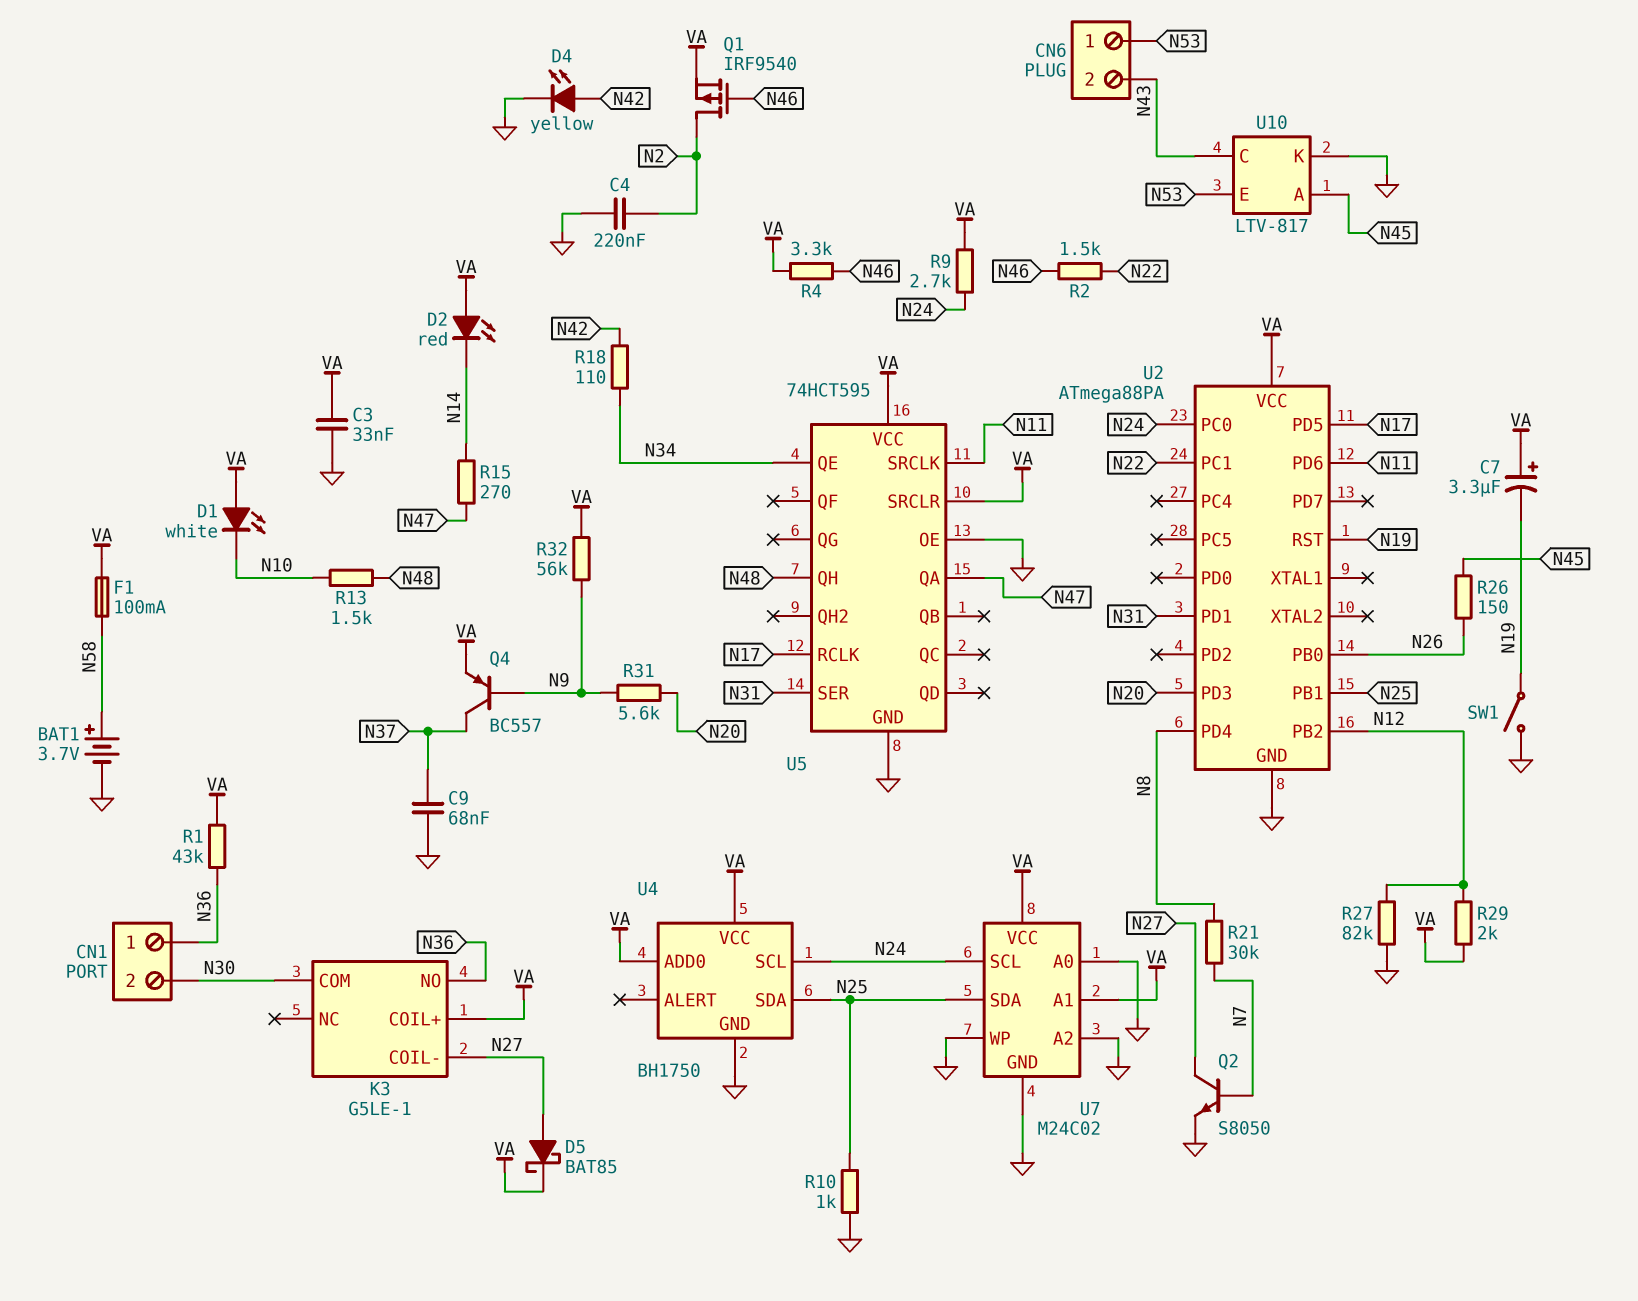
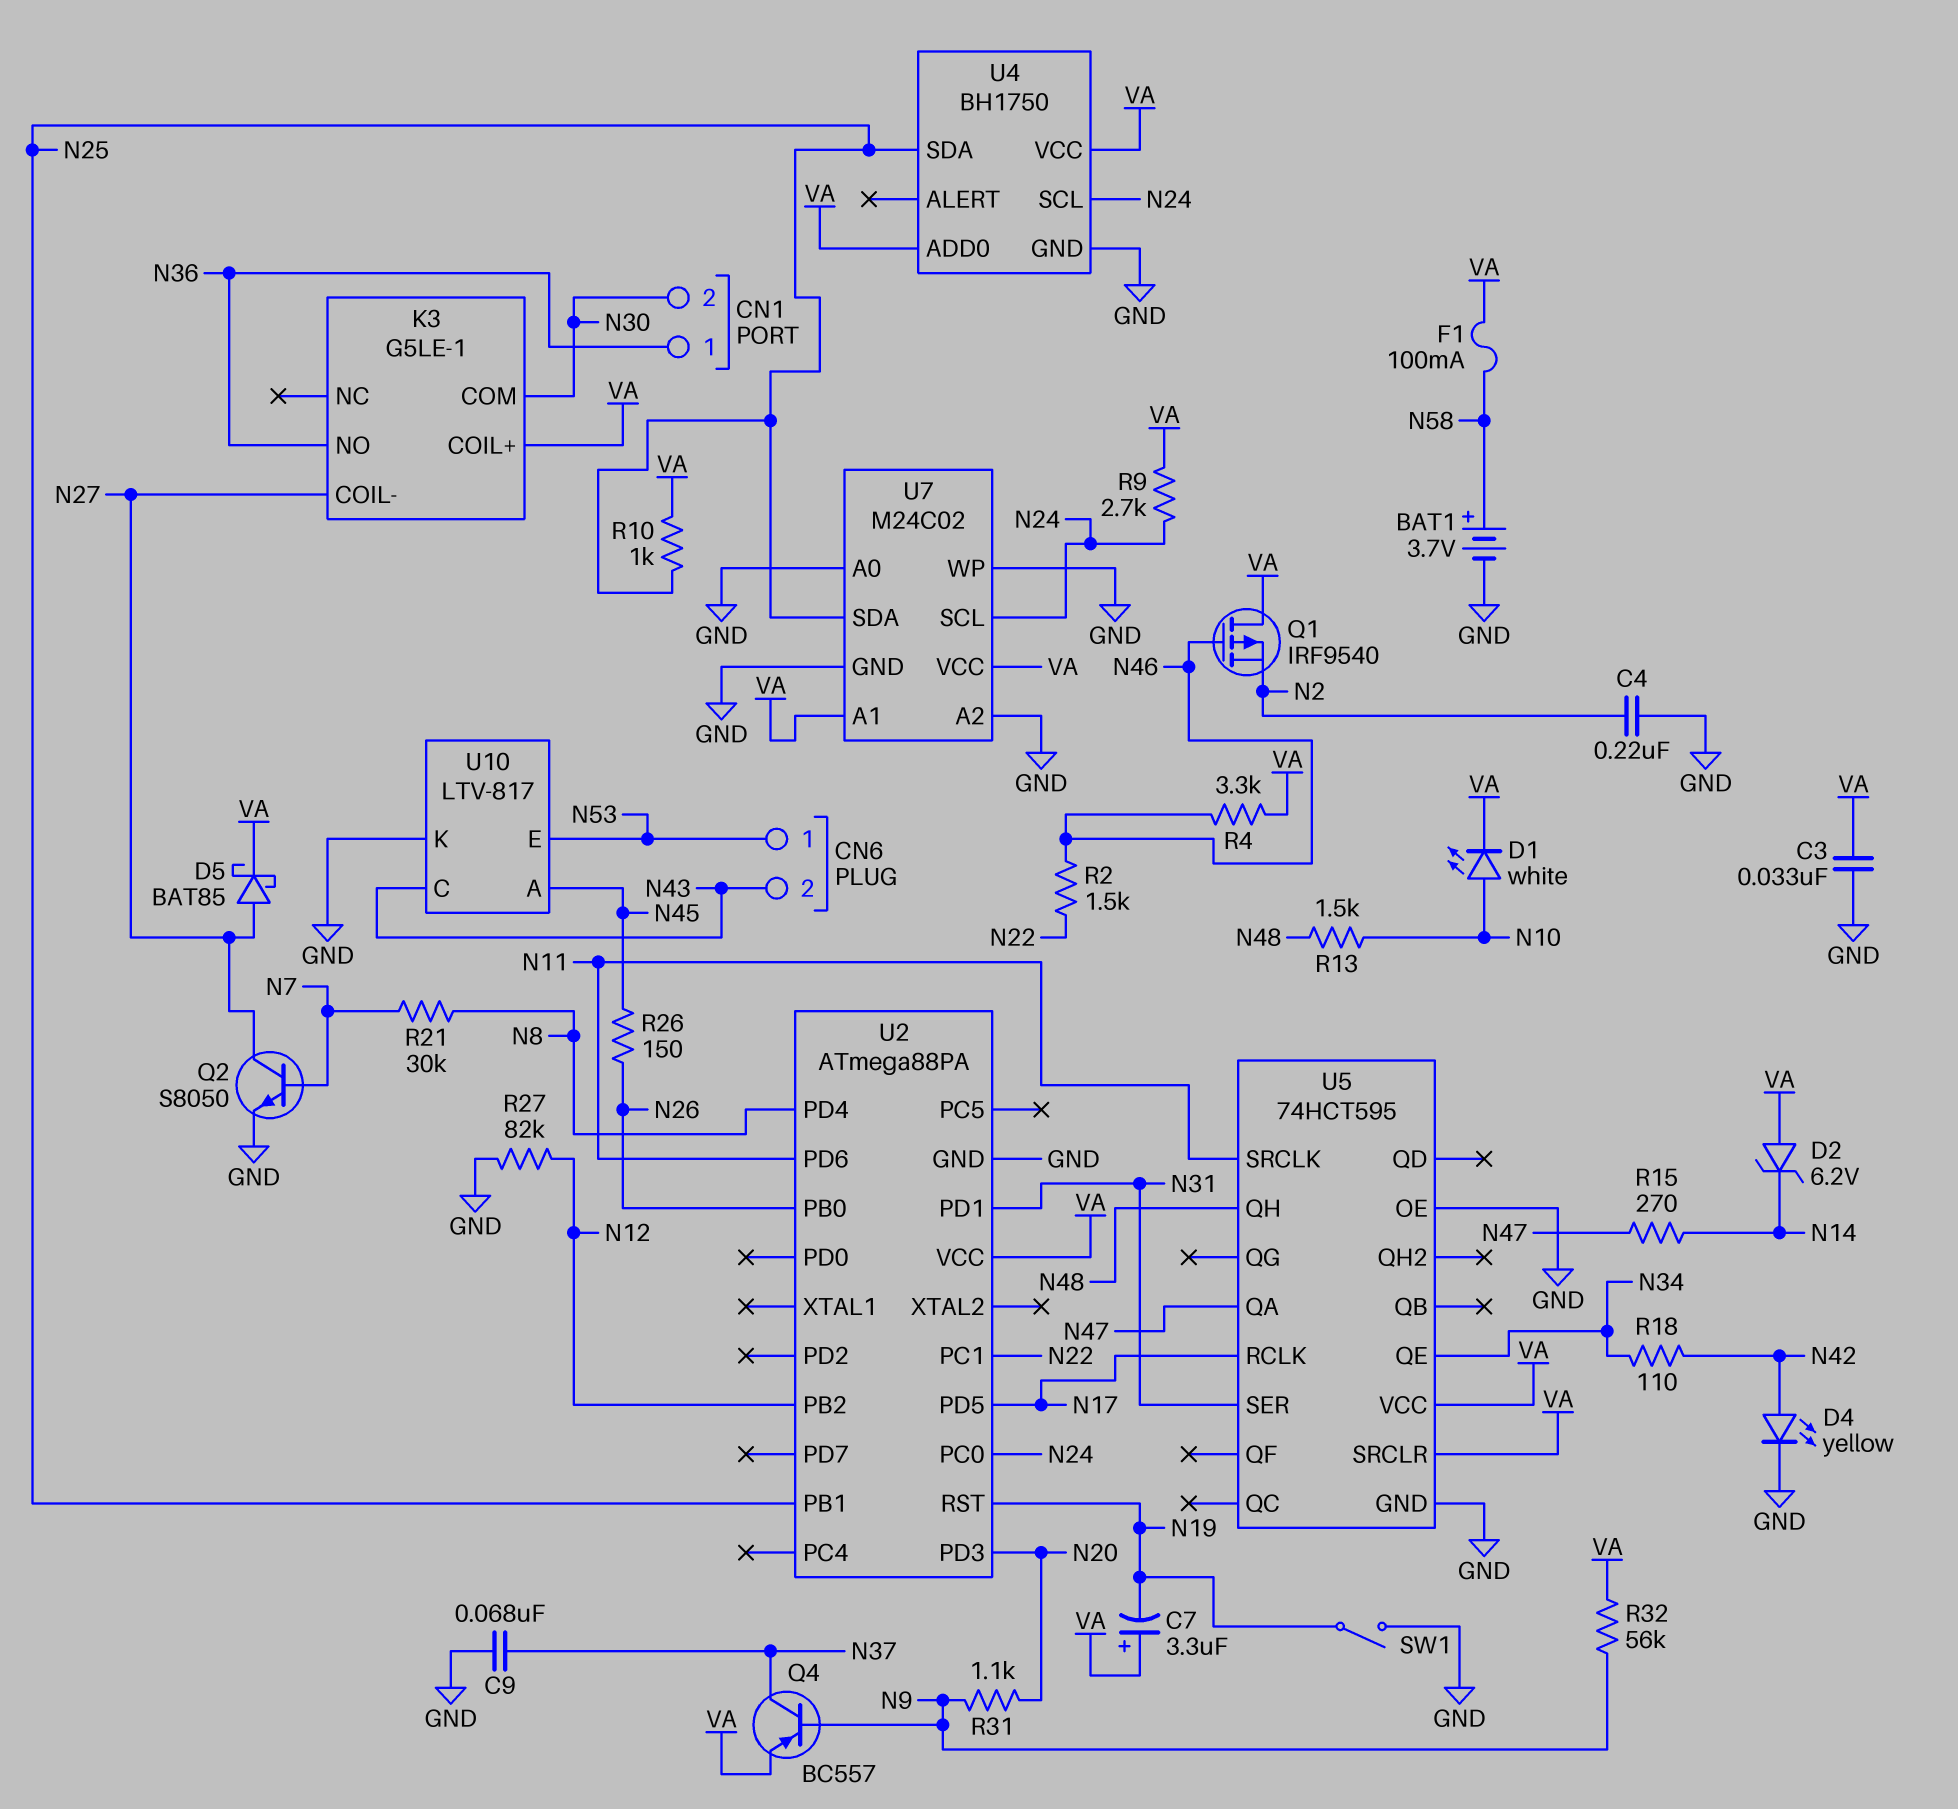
D1: LED white (A VA, K N10) -> LED white (A N10, K VA)
D2: LED red (A VA, K N14) -> zener 6.2V (A VA, K N14)
Q1: PMOS IRF9540 (G N46, D N2, S VA) -> PMOS IRF9540 (G N46, D VA, S N2)
R1: 43k (N36, VA) -> none
R10: 1k (GND, N25) -> 1k (N25, VA)
R29: 2k (N12, VA) -> none
R31: 5.6k (N9, N20) -> 1.1k (N9, N20)

